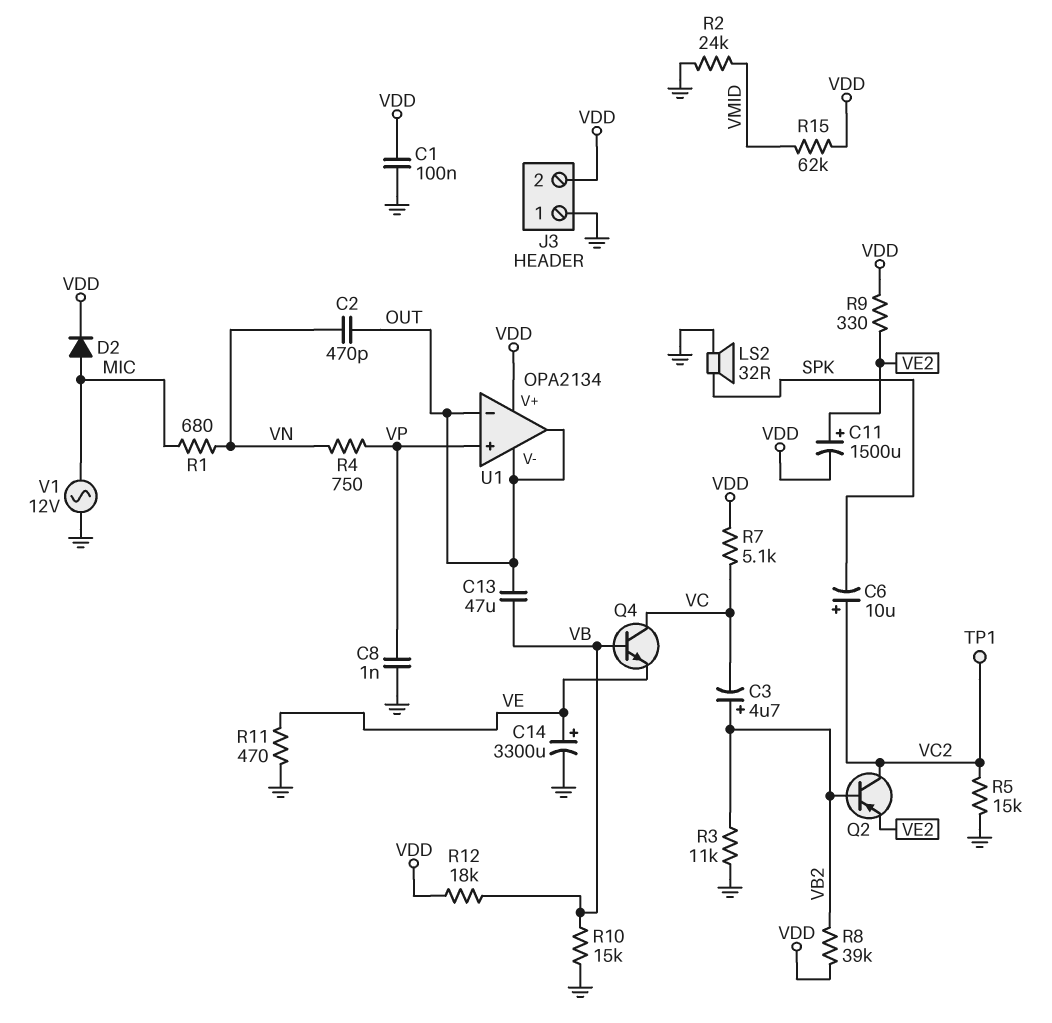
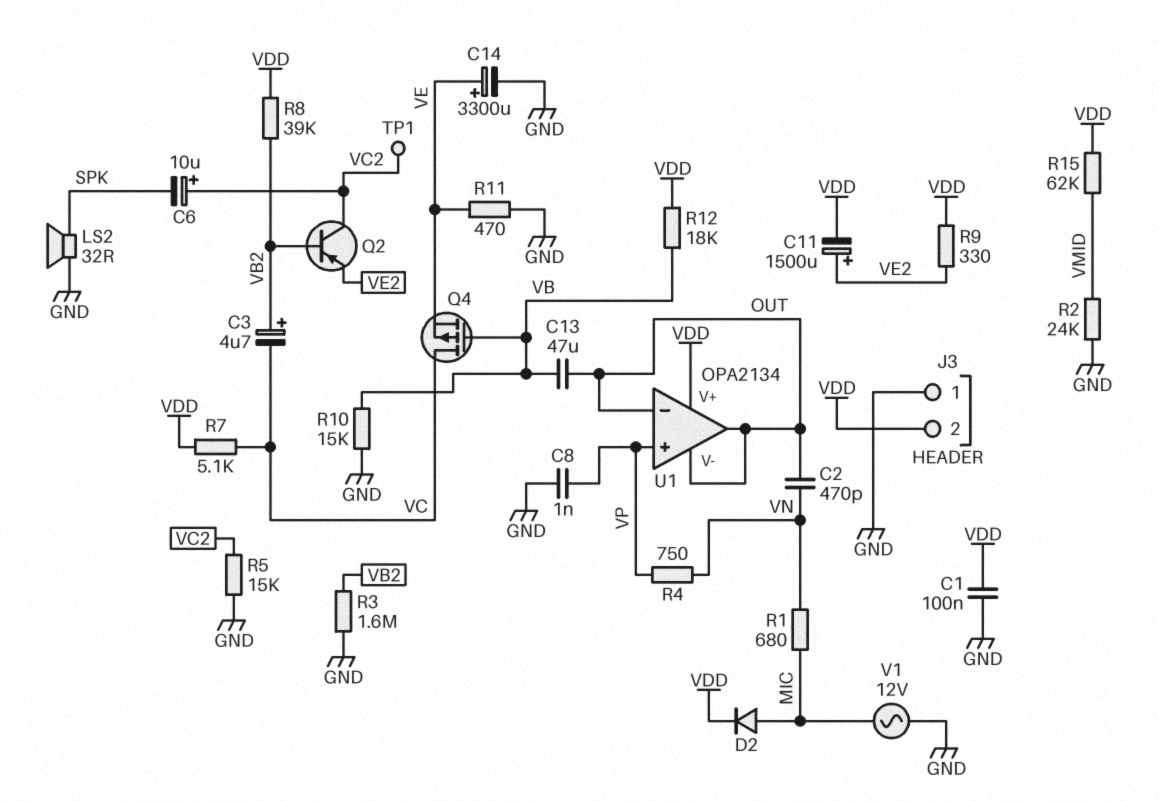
Q4: NPN (B VB, C VC, E VE) -> PMOS (G VB, D VC, S VE)
R3: 11k (GND, VB2) -> 1.6M (GND, VB2)

